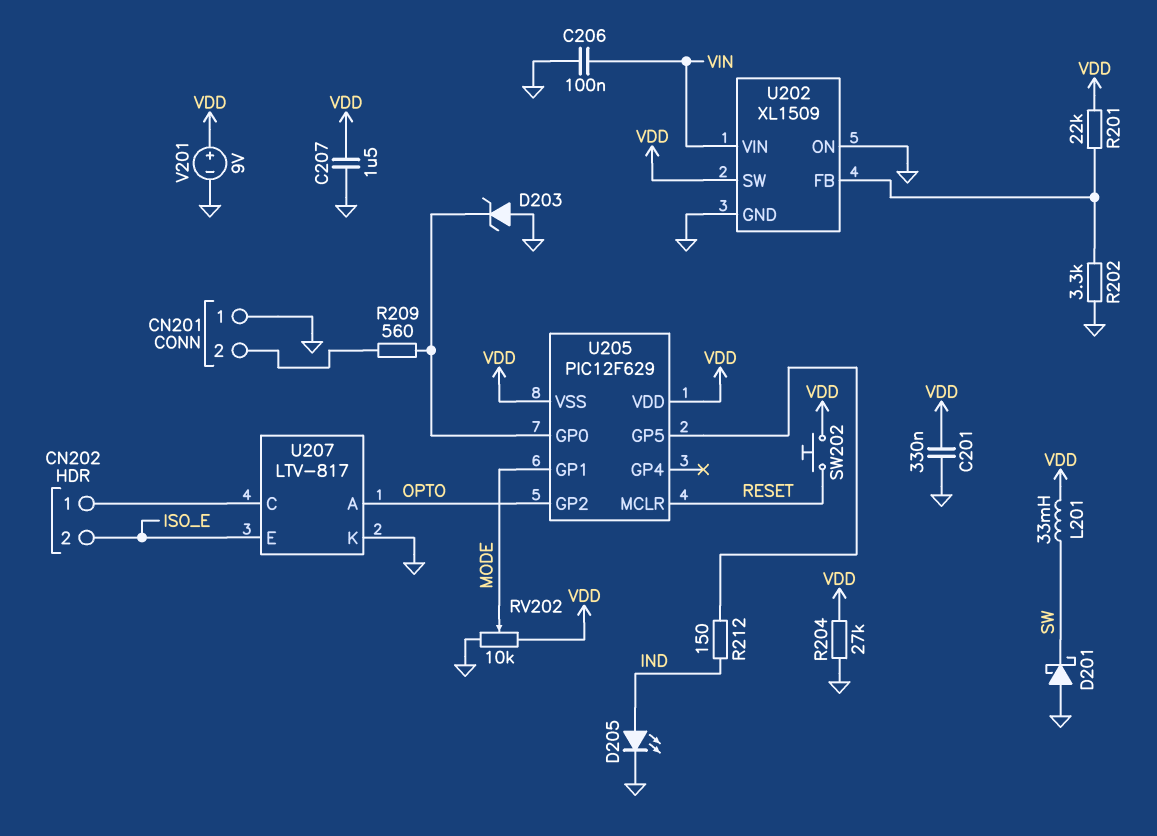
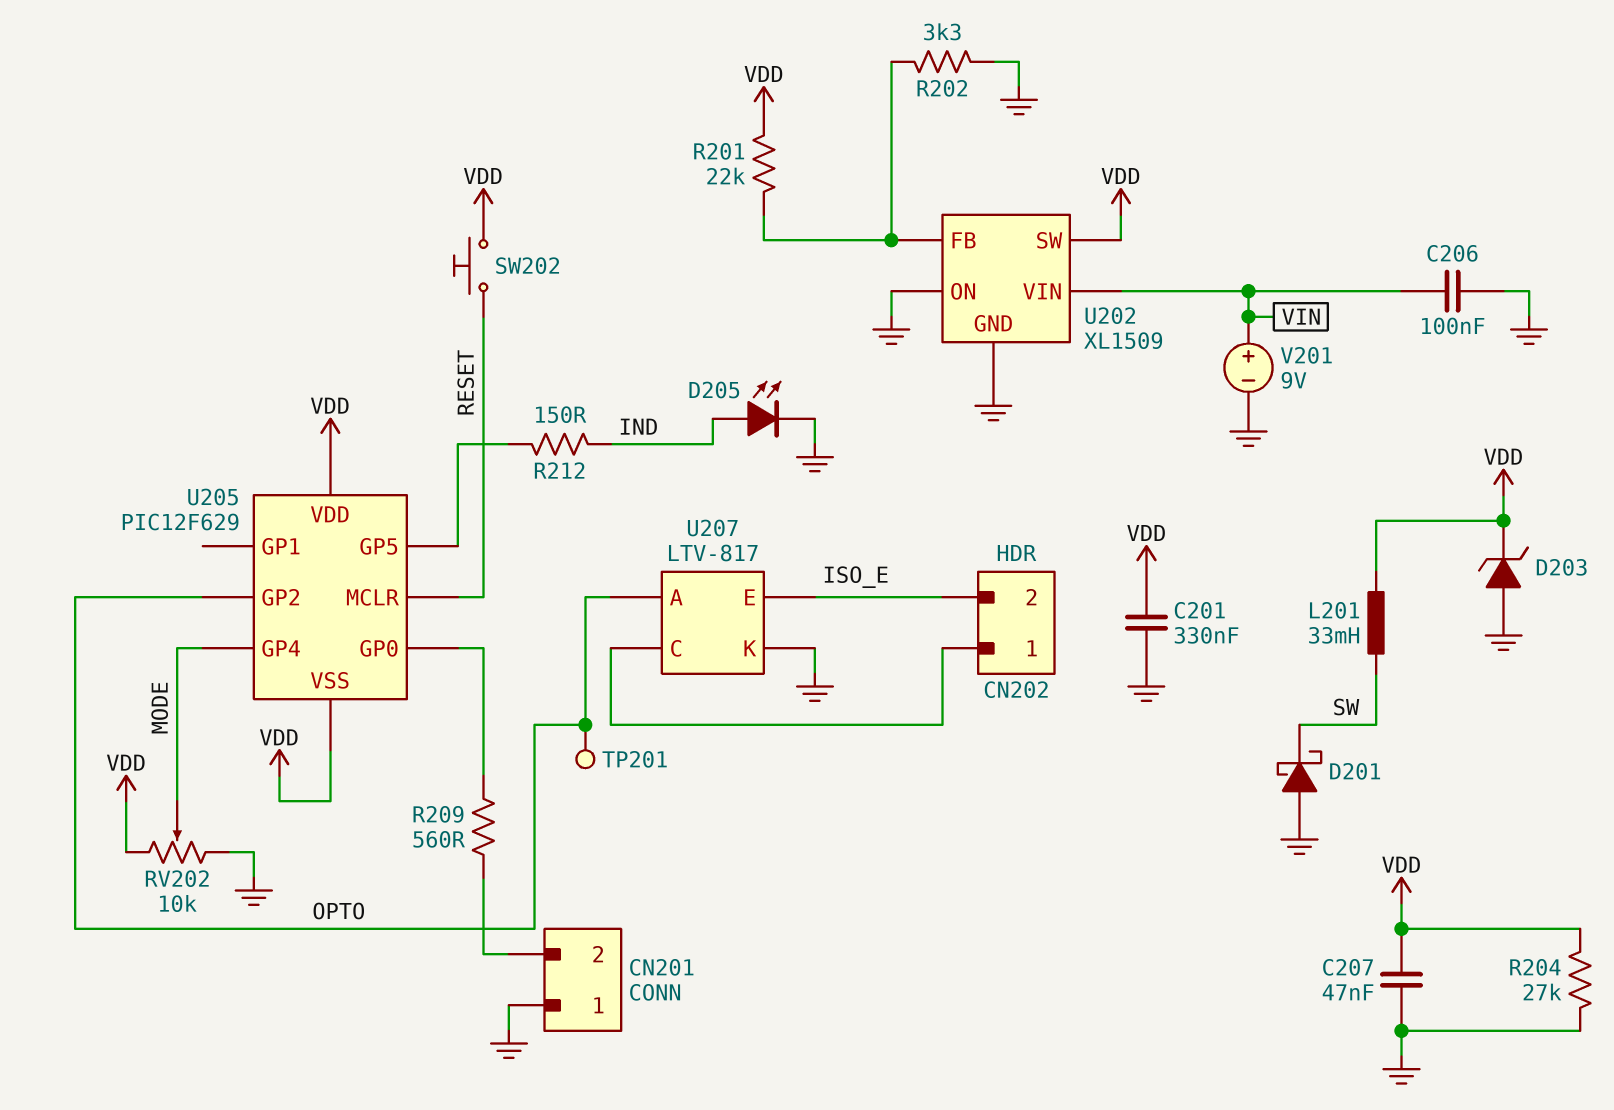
C207: 1.5uF (GND, VDD) -> 47nF (GND, VDD)
D203: zener (A GND, K U205/GP0) -> zener (A GND, K VDD)
TP201: none -> test point (OPTO)
U205 pin GP1: MODE -> none
U205 pin GP4: none -> MODE
V201: 9V (plus VDD, minus GND) -> 9V (plus VIN, minus GND)

